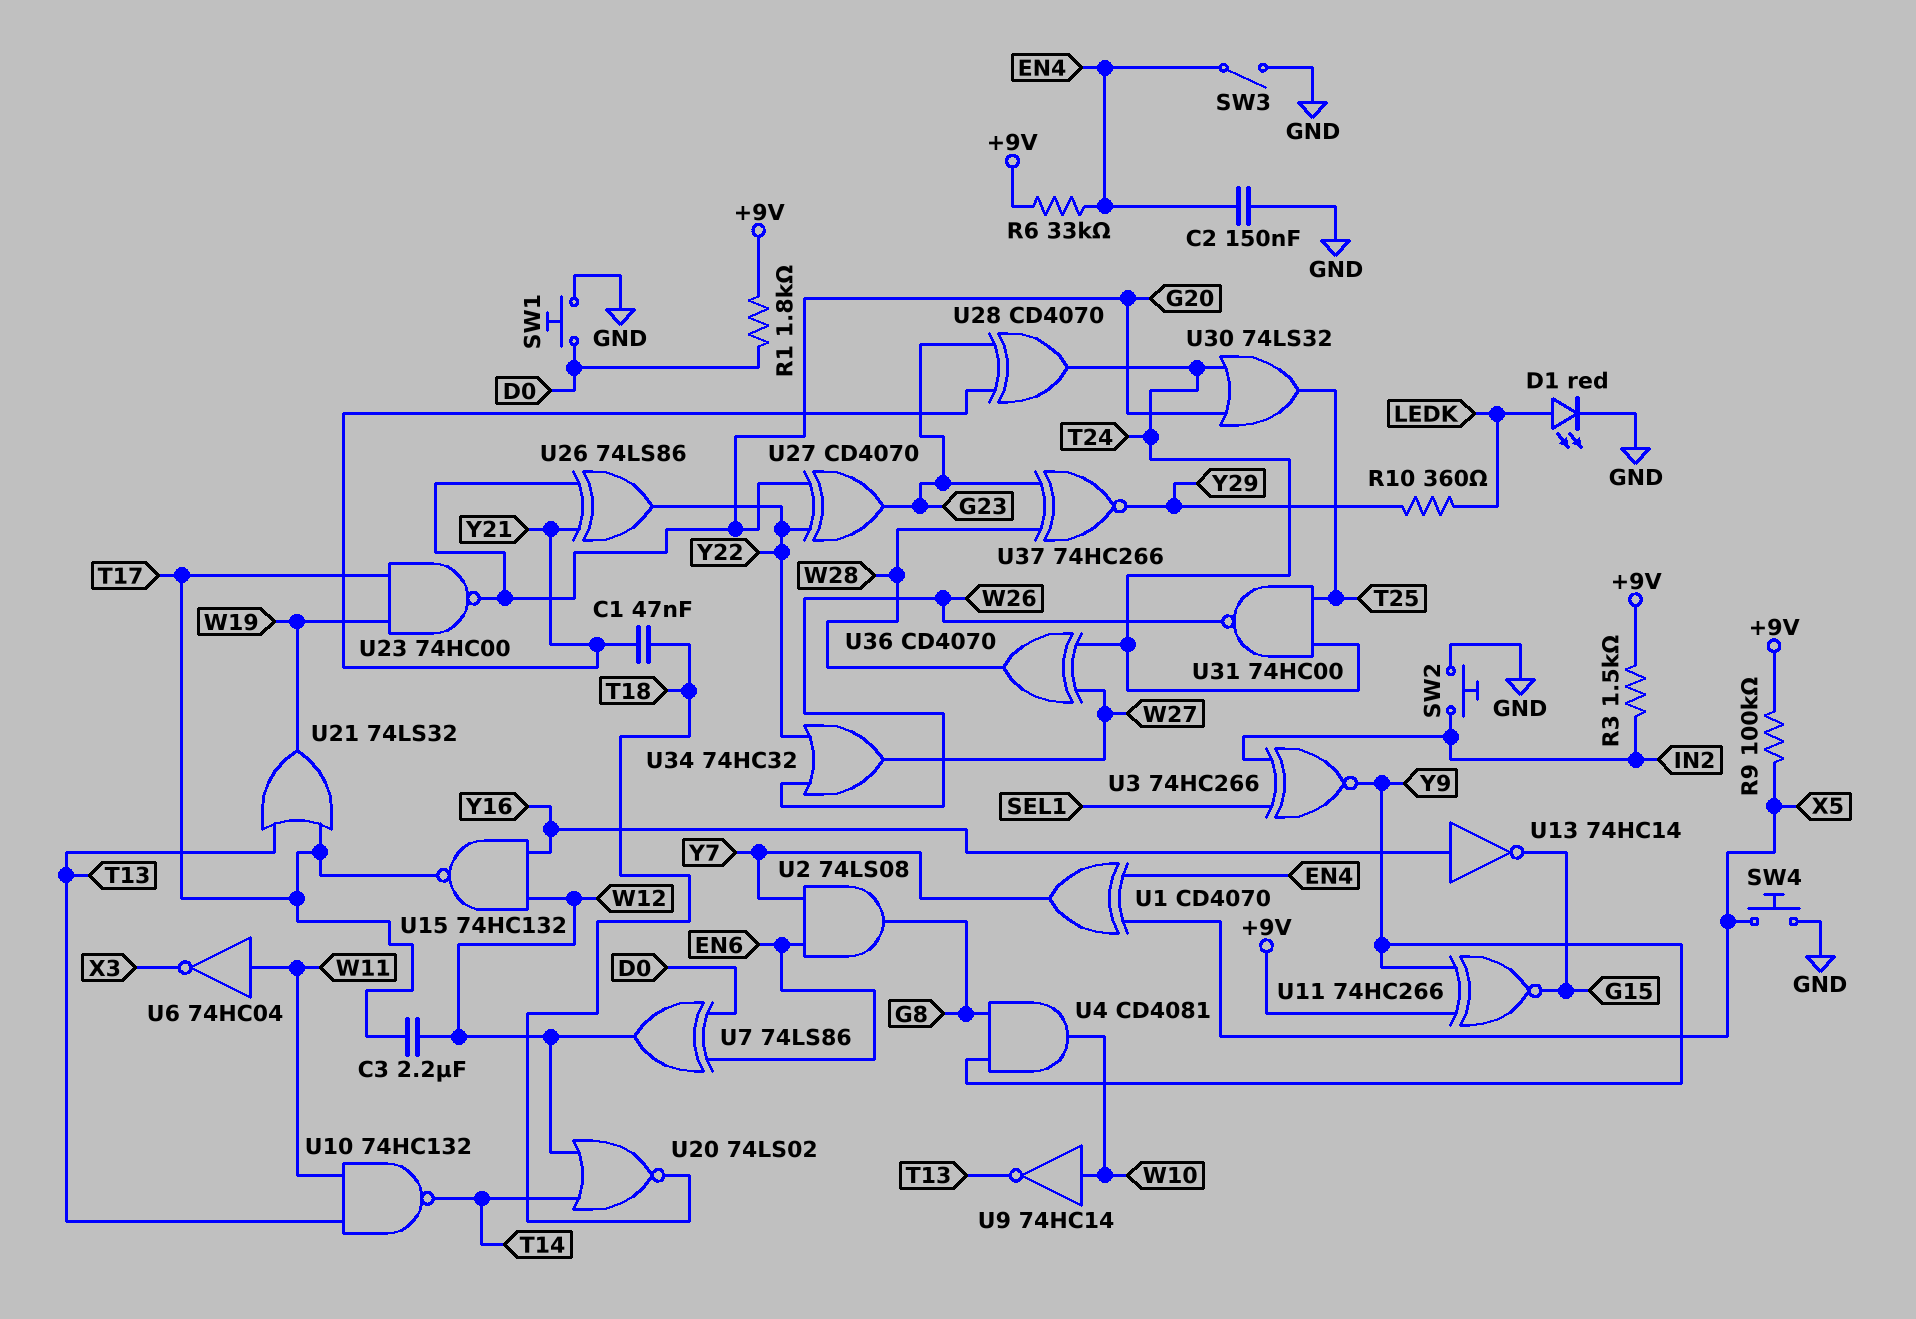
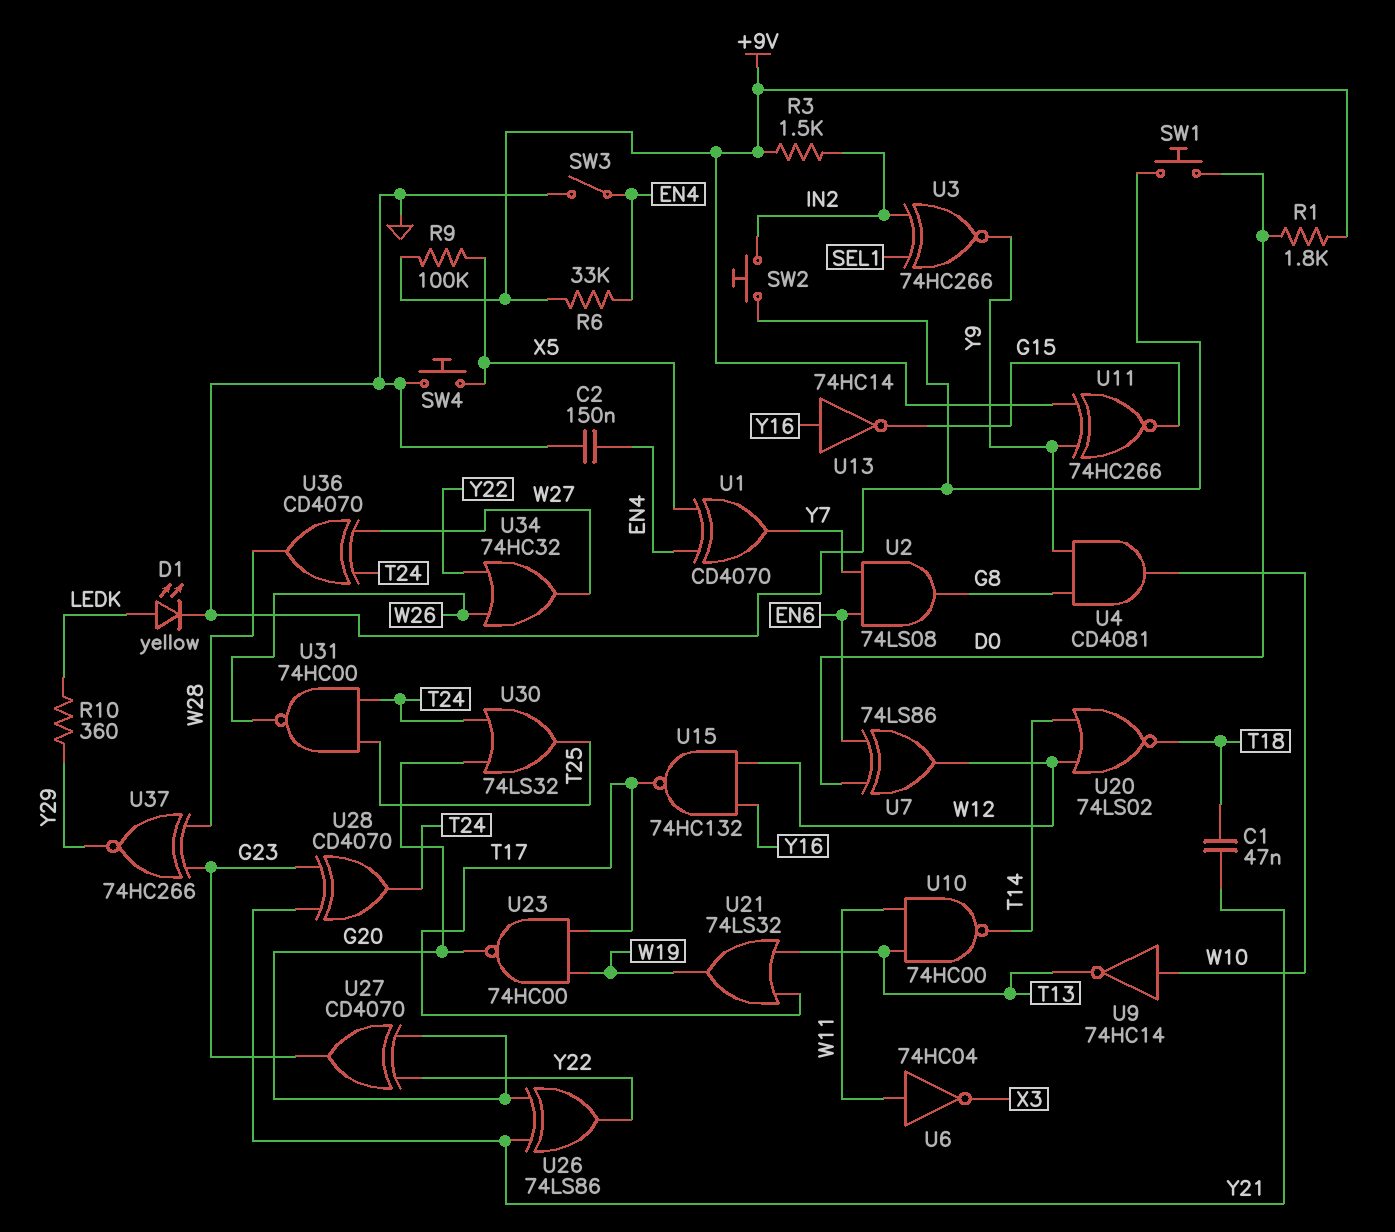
C3: 2.2uF (T17, W12) -> none
D1: LED red (A LEDK, K GND) -> LED yellow (A LEDK, K GND)
U10: NAND 74HC132 (in T13, in W11, out T14) -> NAND 74HC00 (in T13, in W11, out T14)

